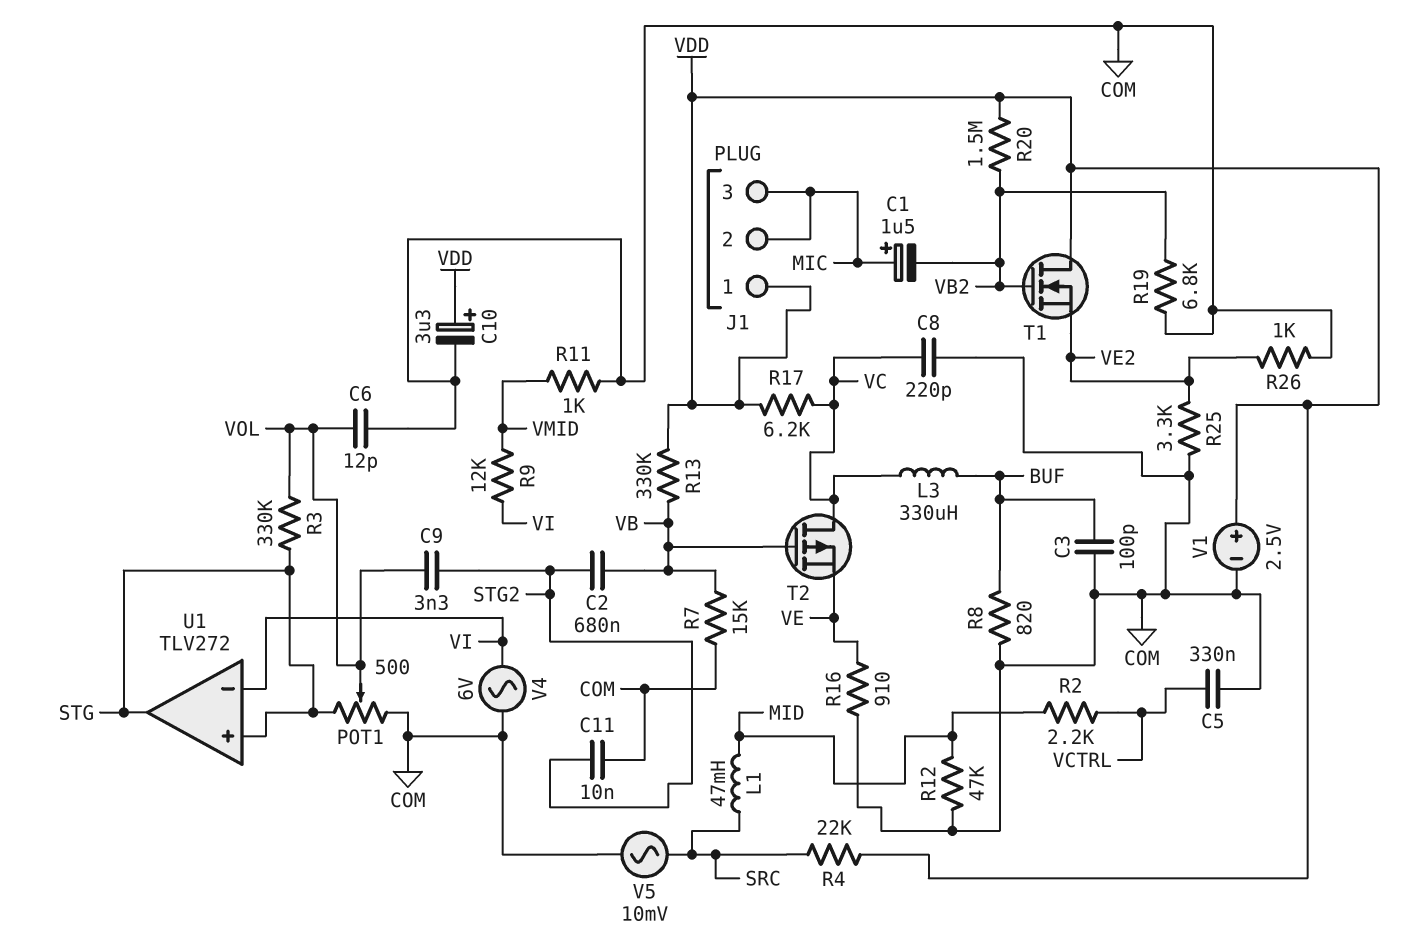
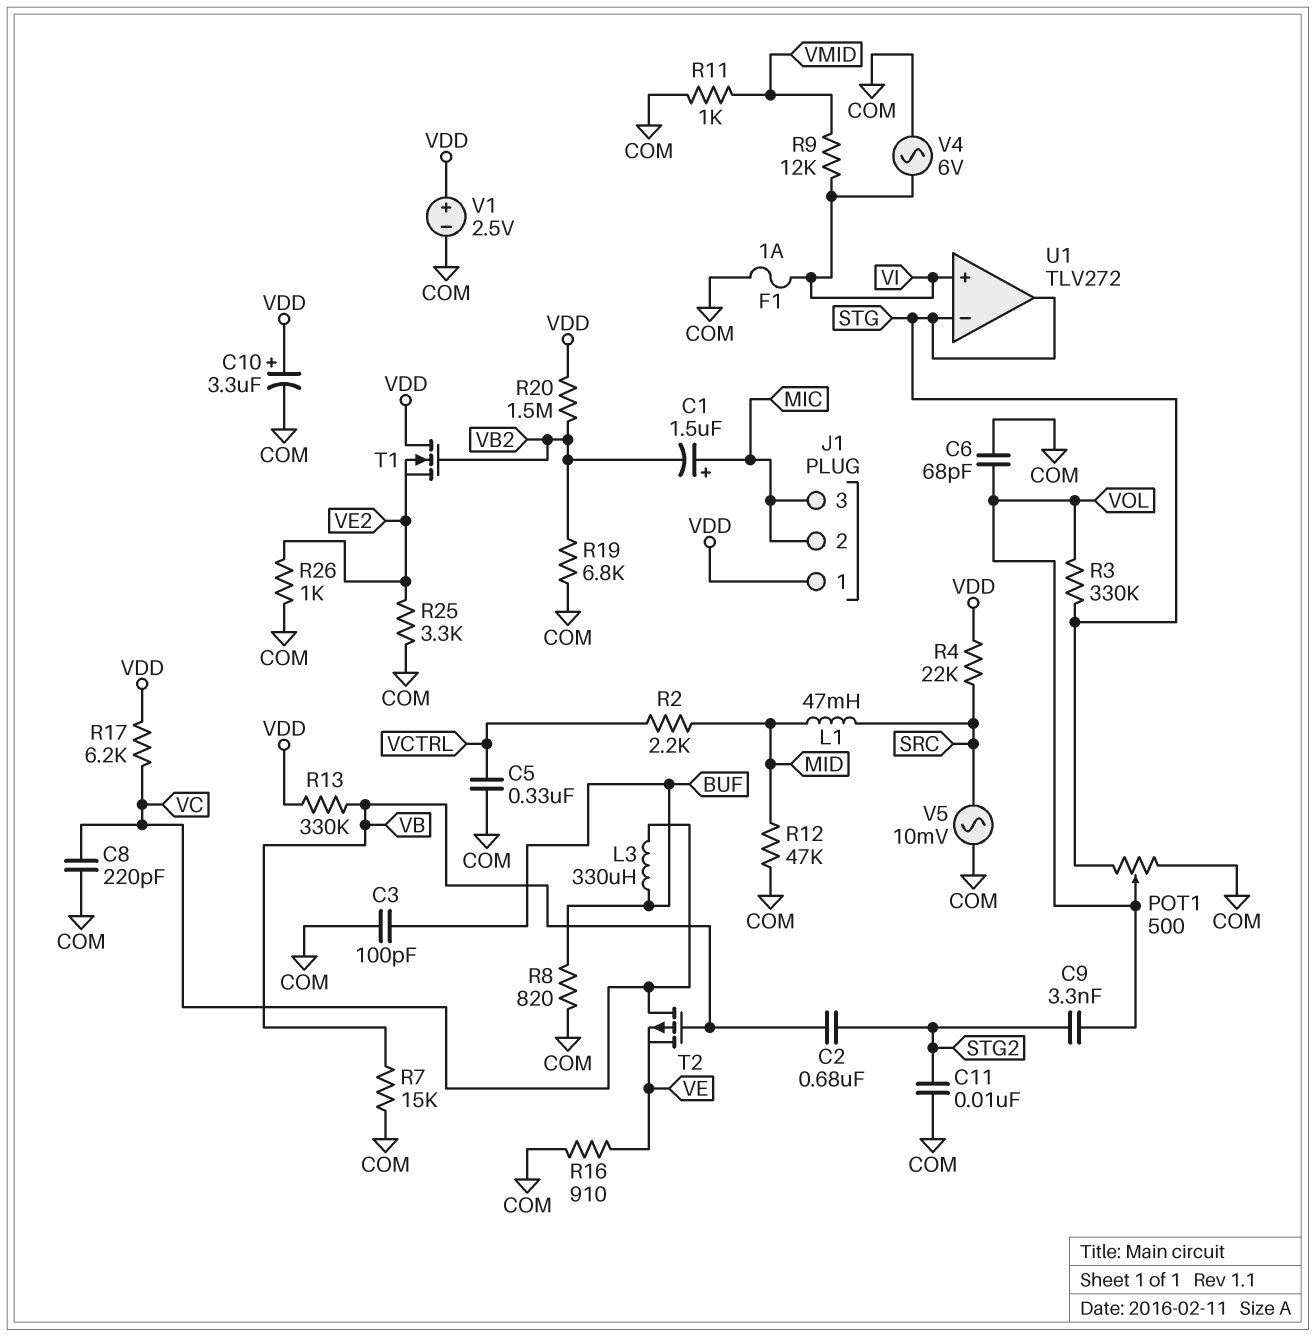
C6: 12pF (COM, VOL) -> 68pF (COM, VOL)
F1: none -> 1A (COM, VI)
U1 pin in+: STG -> VI
U1 pin in-: VI -> STG

